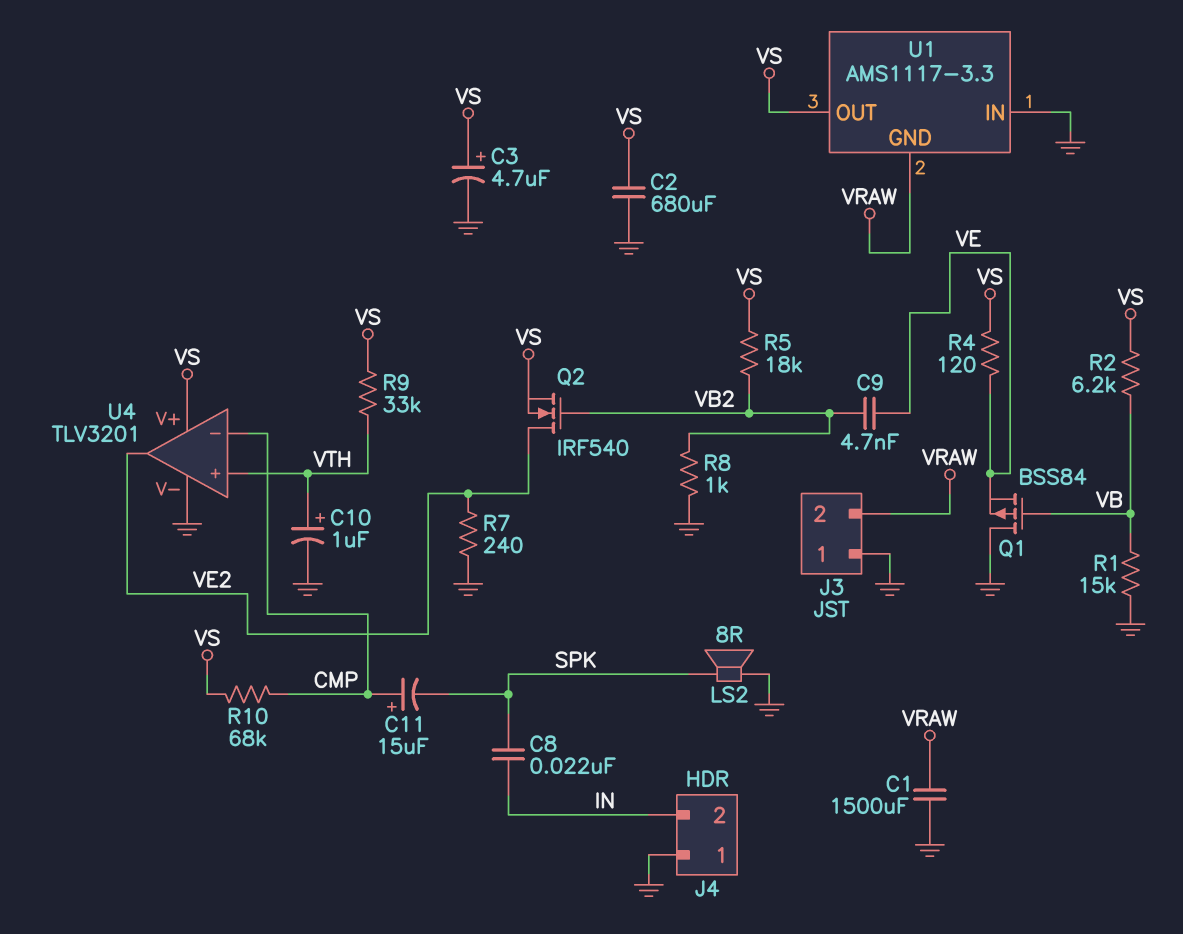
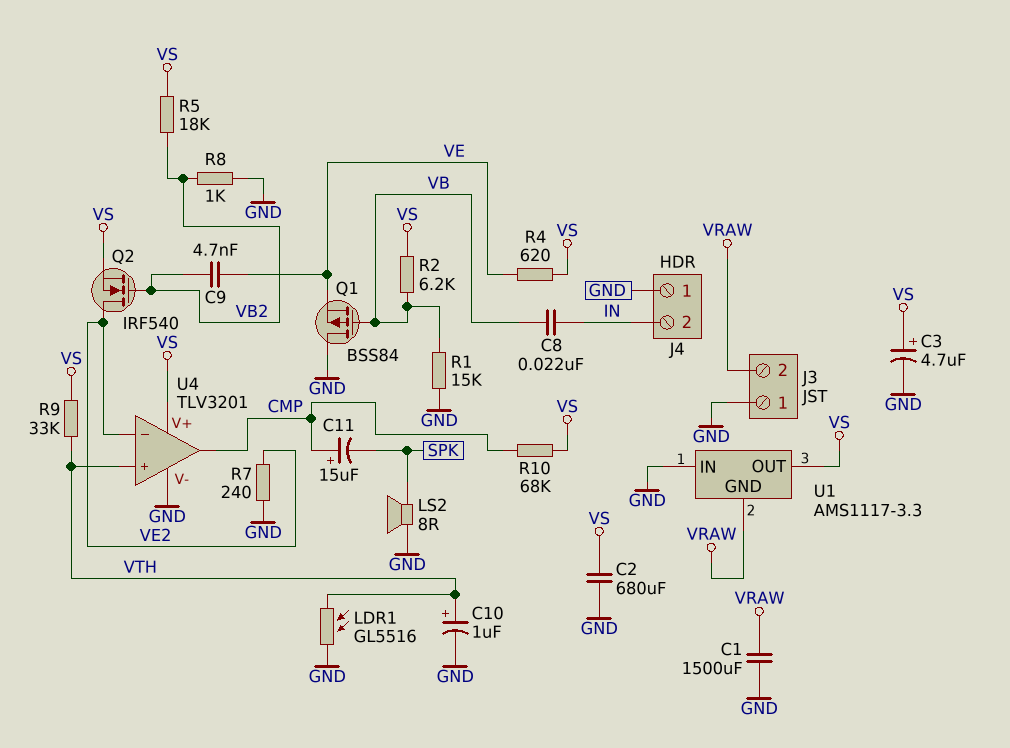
C8: 22nF (IN, SPK) -> 22nF (IN, VB)
LDR1: none -> GL5516 (GND, VTH)
R4: 120 (VE, VS) -> 620 (VE, VS)
U4 pin in-: CMP -> VE2
U4 pin out: VE2 -> CMP

